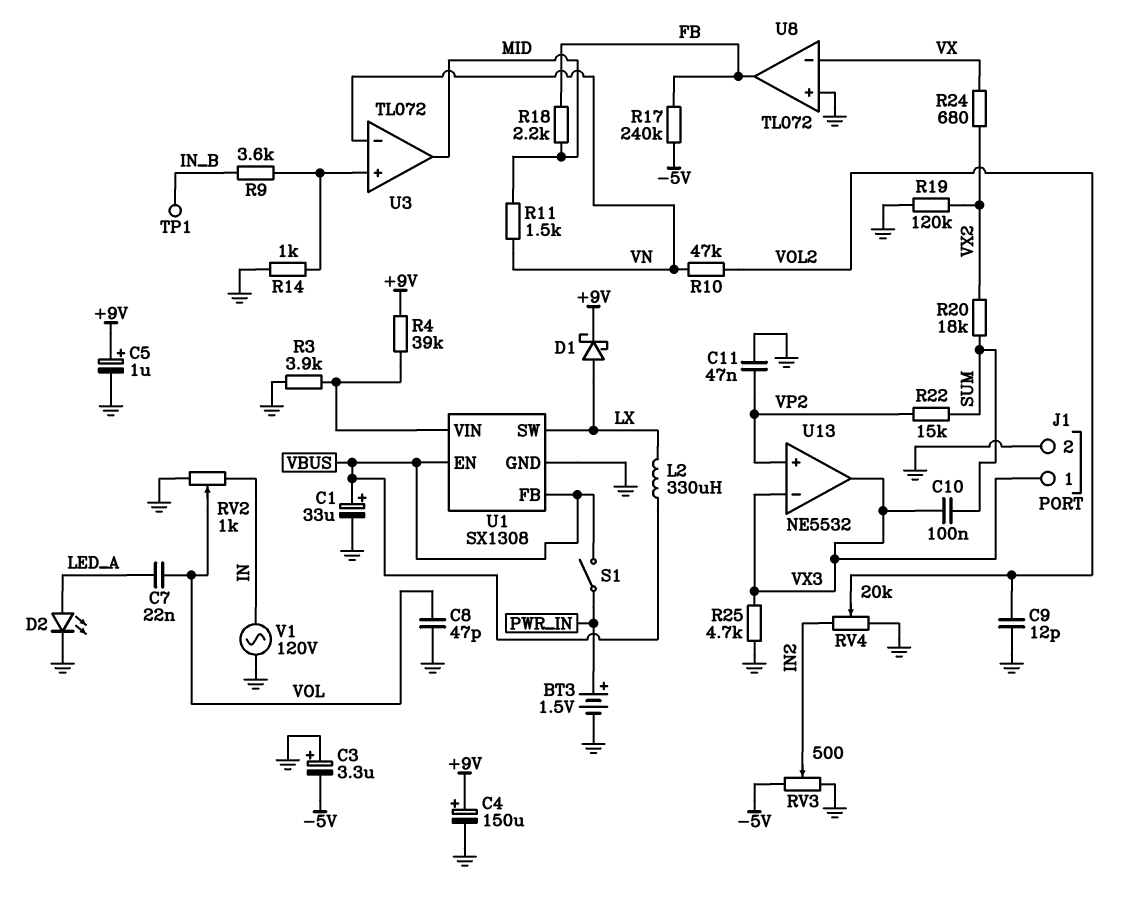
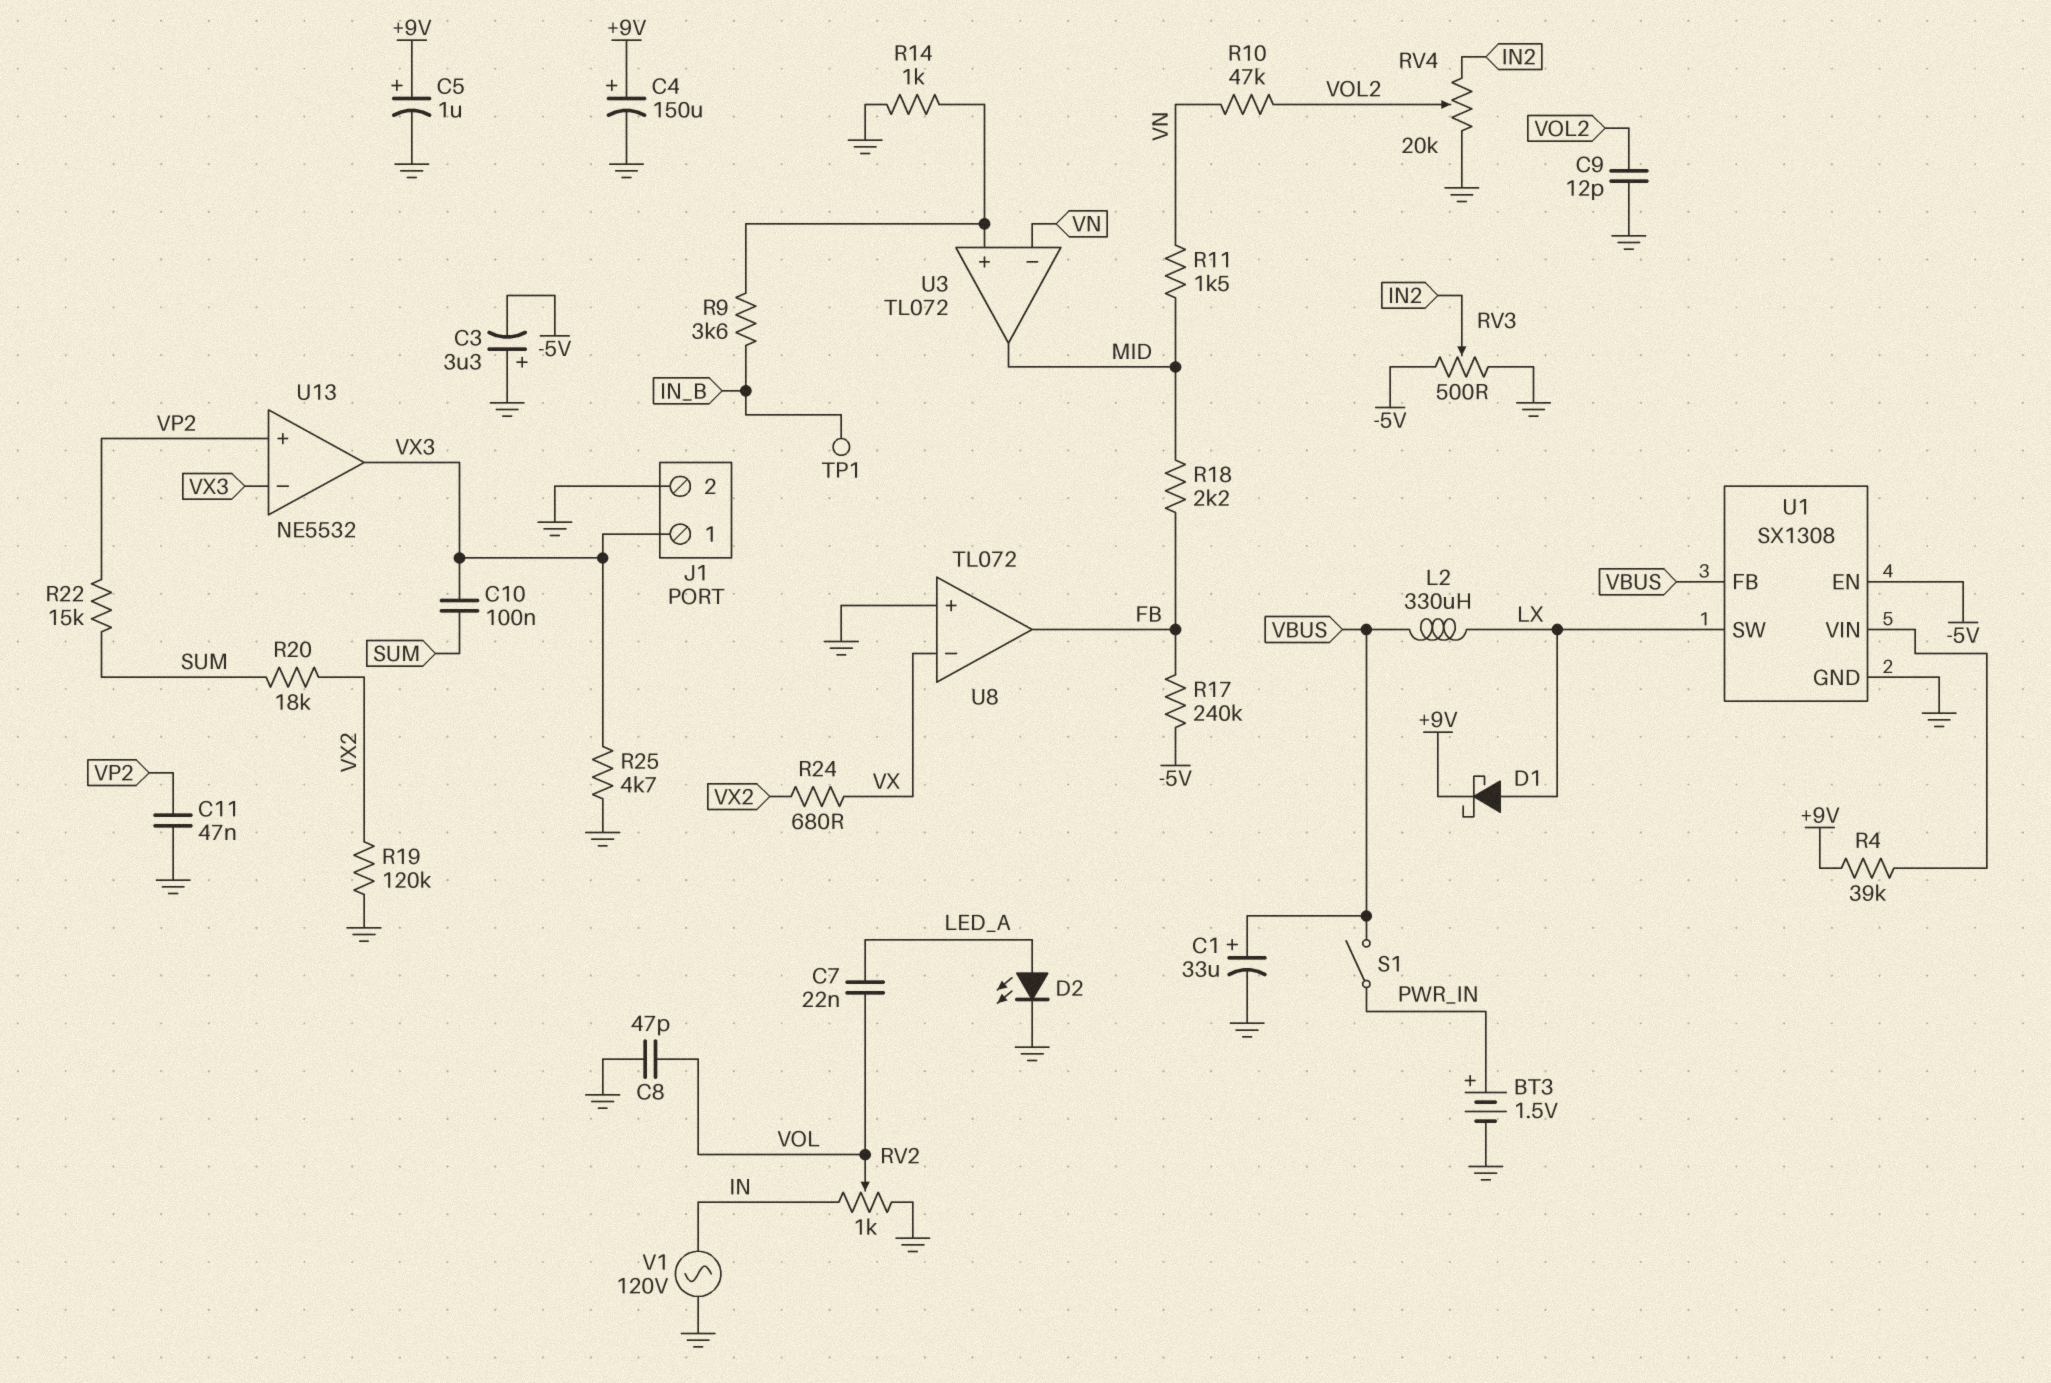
R3: 3.9k (GND, U1/VIN) -> none
U1 pin EN: VBUS -> -5V

